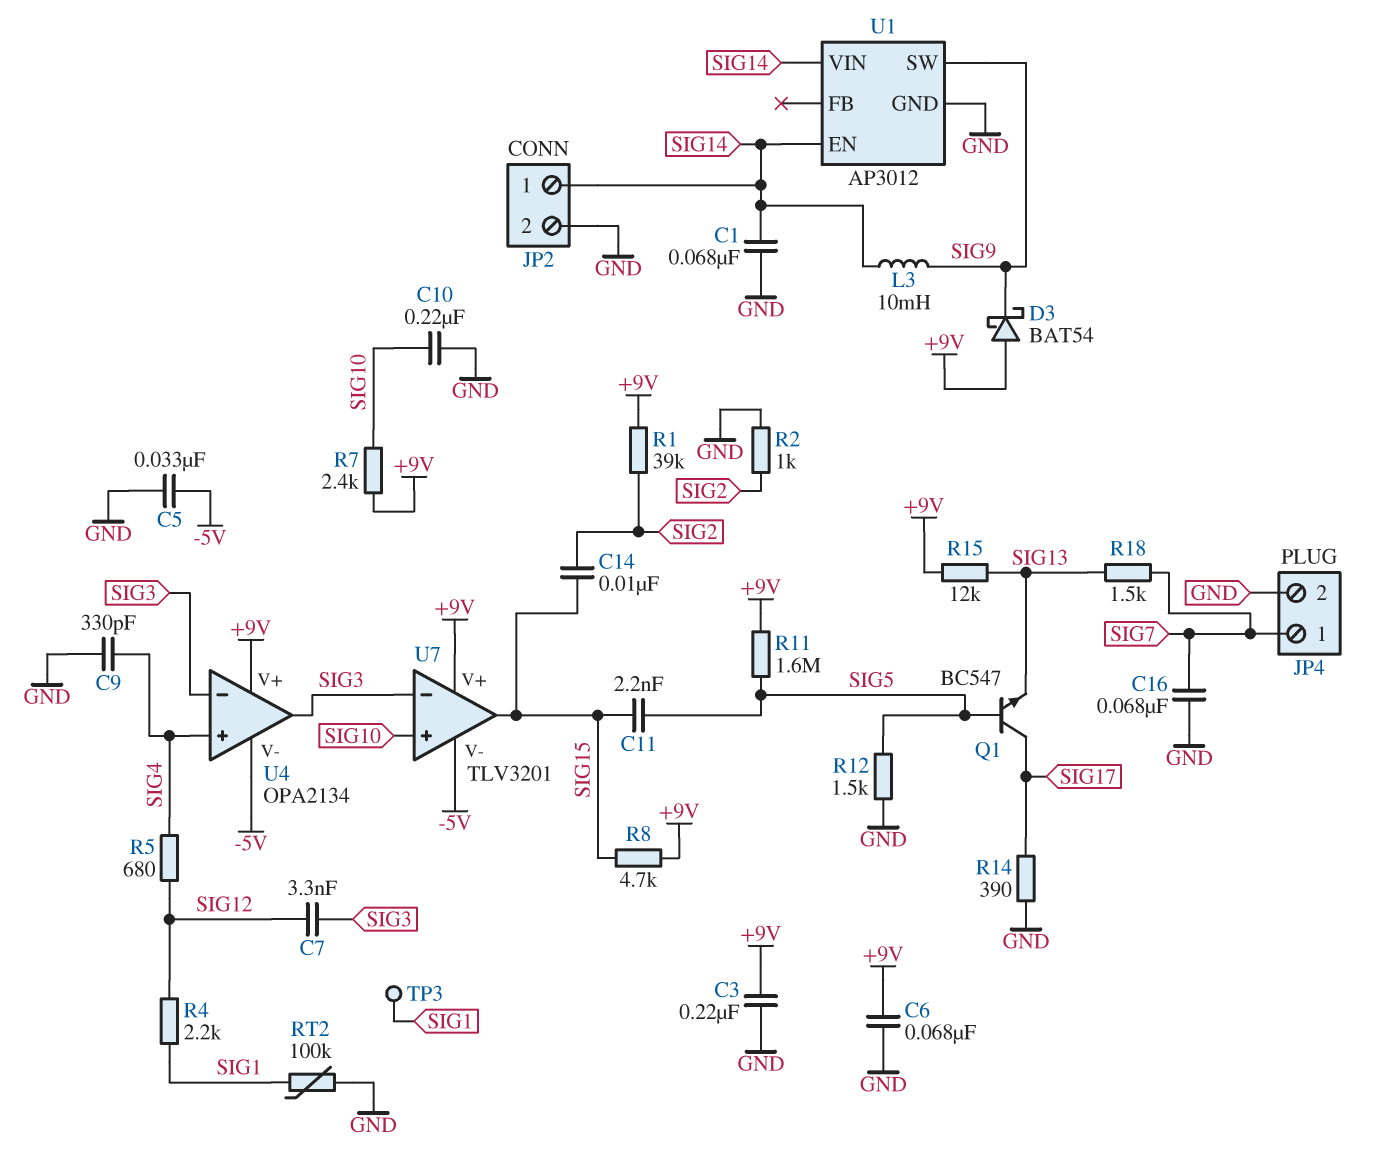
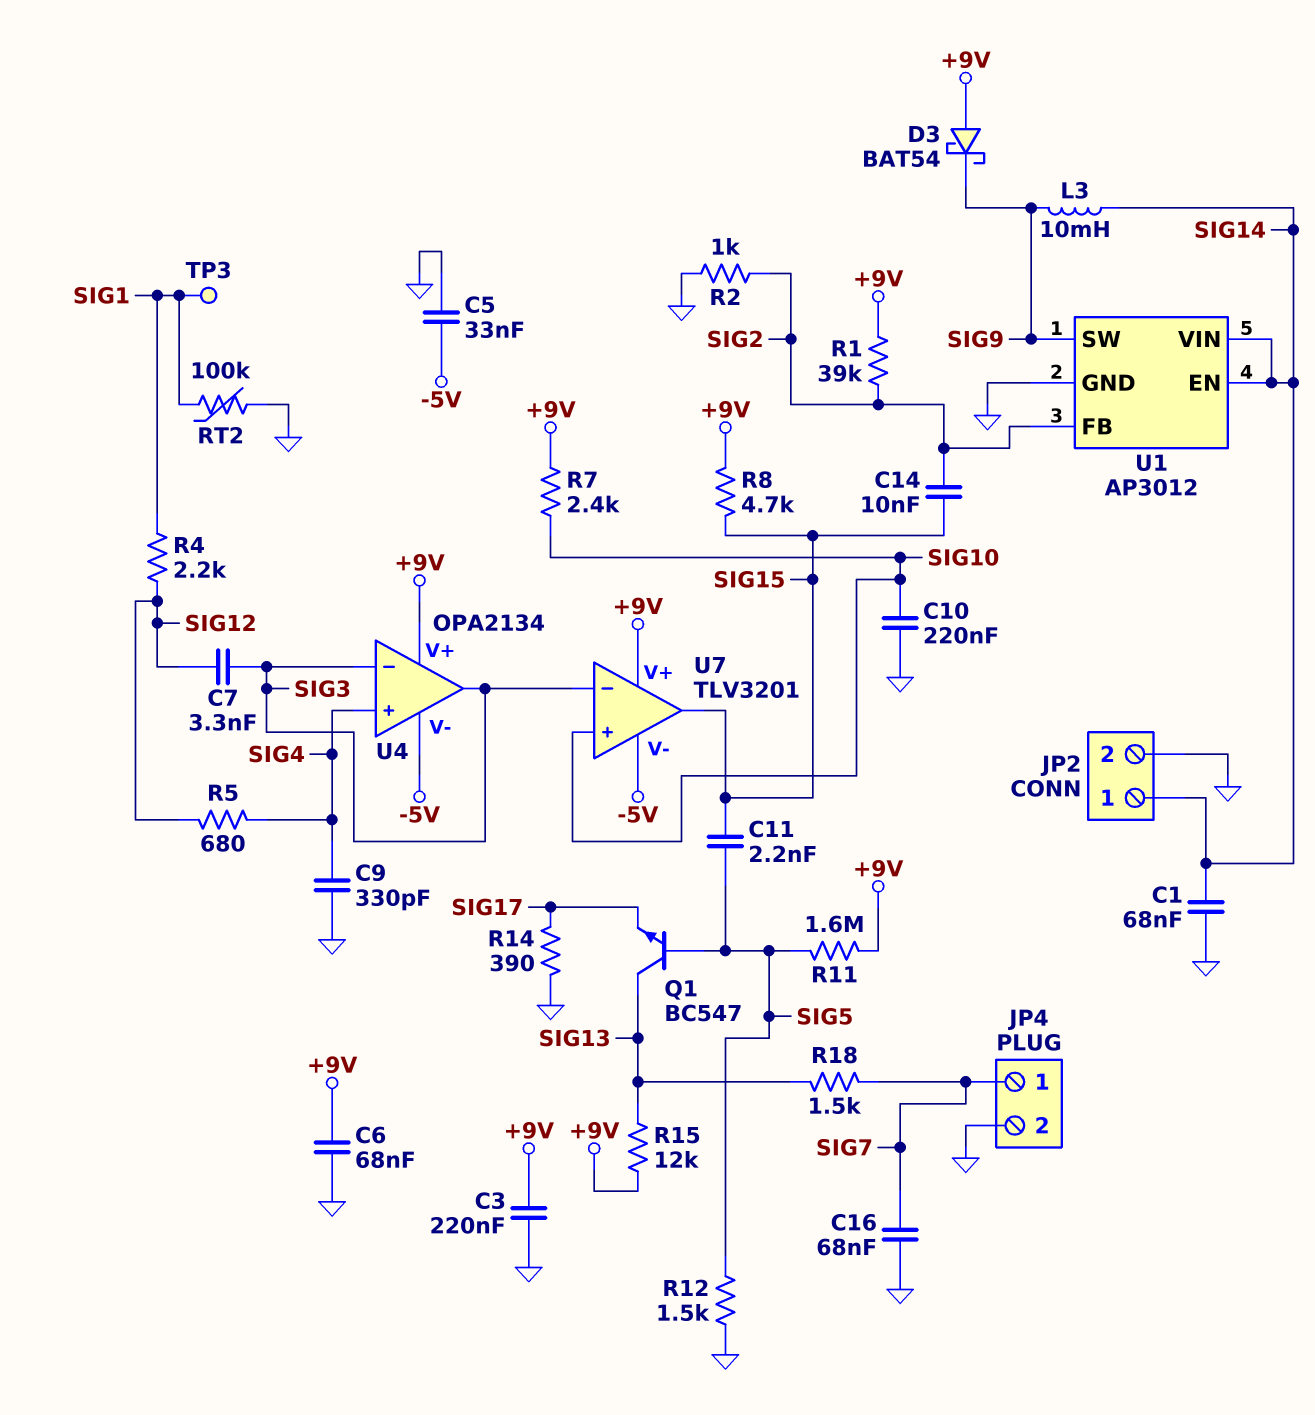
Q1: NPN BC547 (B SIG5, C SIG17, E SIG13) -> NPN BC547 (B SIG5, C SIG13, E SIG17)
U1 pin FB: none -> SIG2

